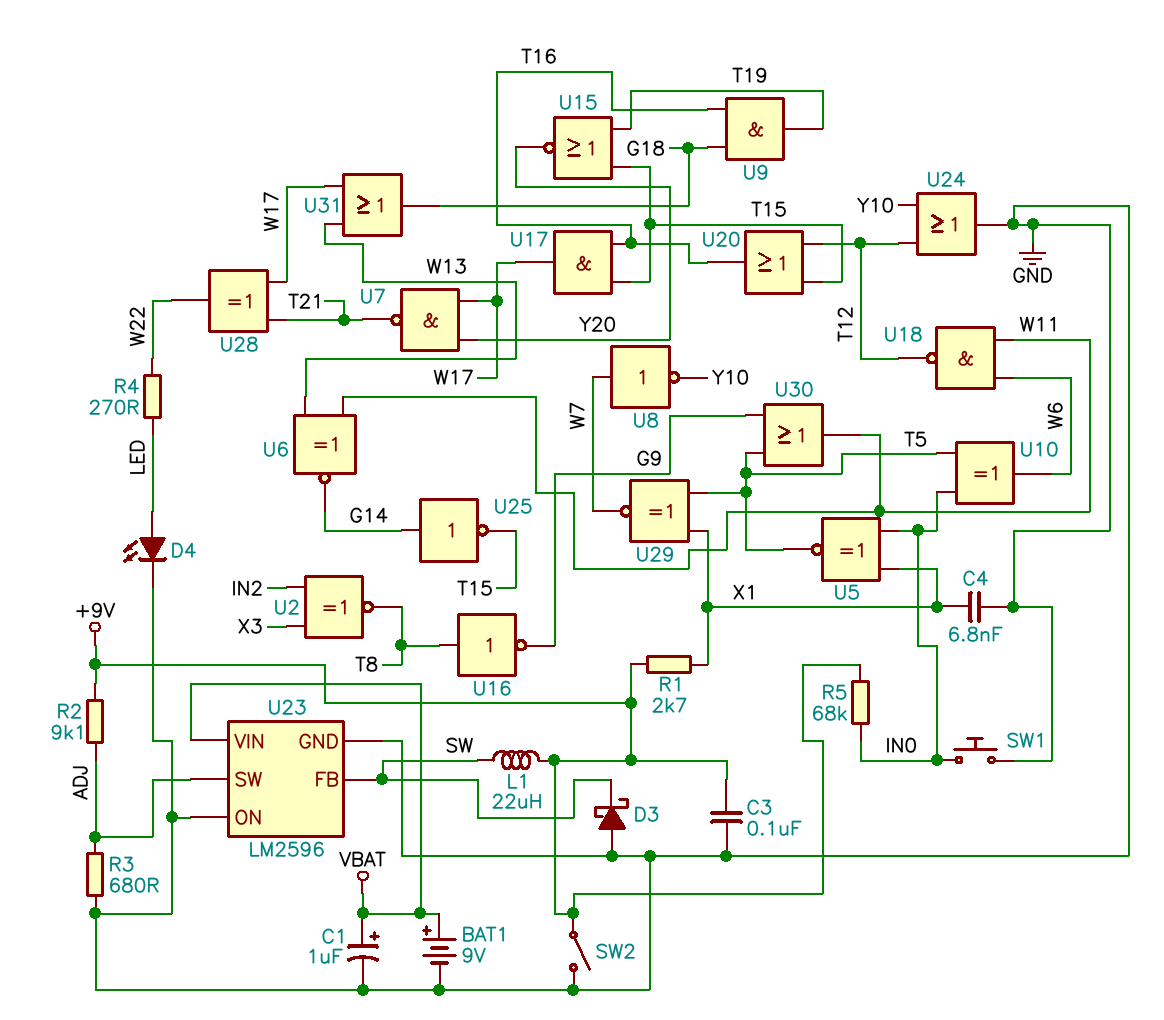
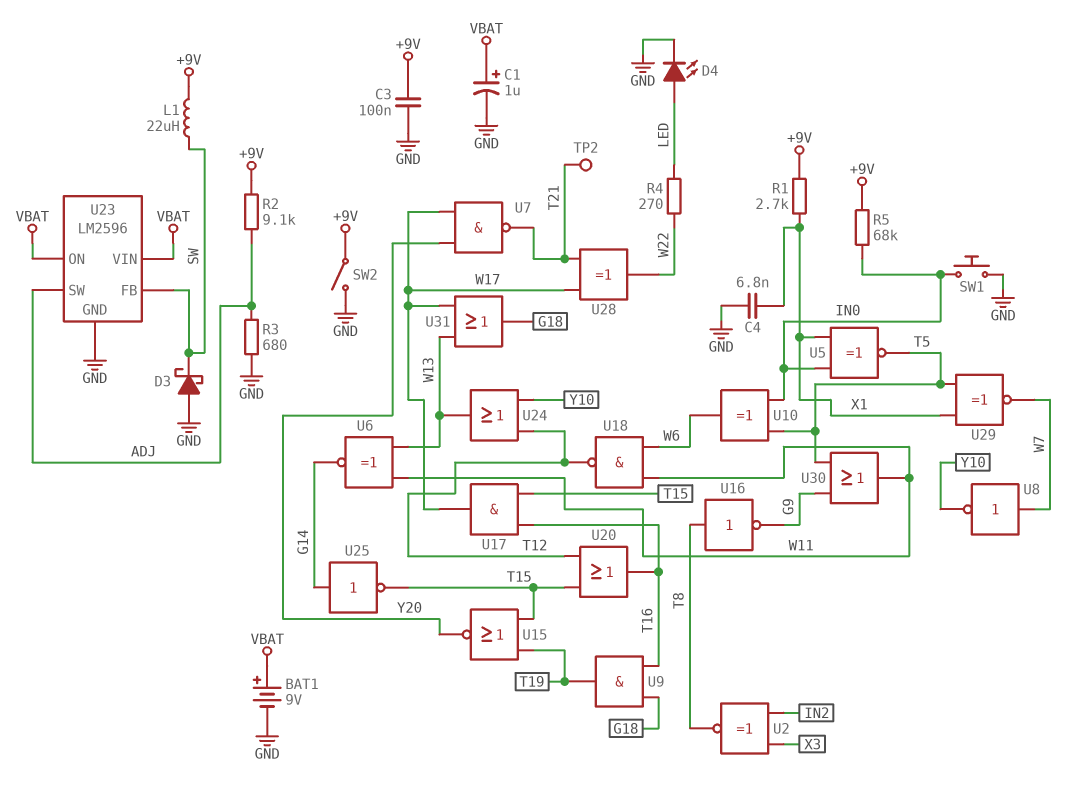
TP2: none -> test point (T21)
U23 pin ON: GND -> VBAT
U24: OR (in T12, in Y10, out GND) -> OR (in T12, in Y10, out W13)

